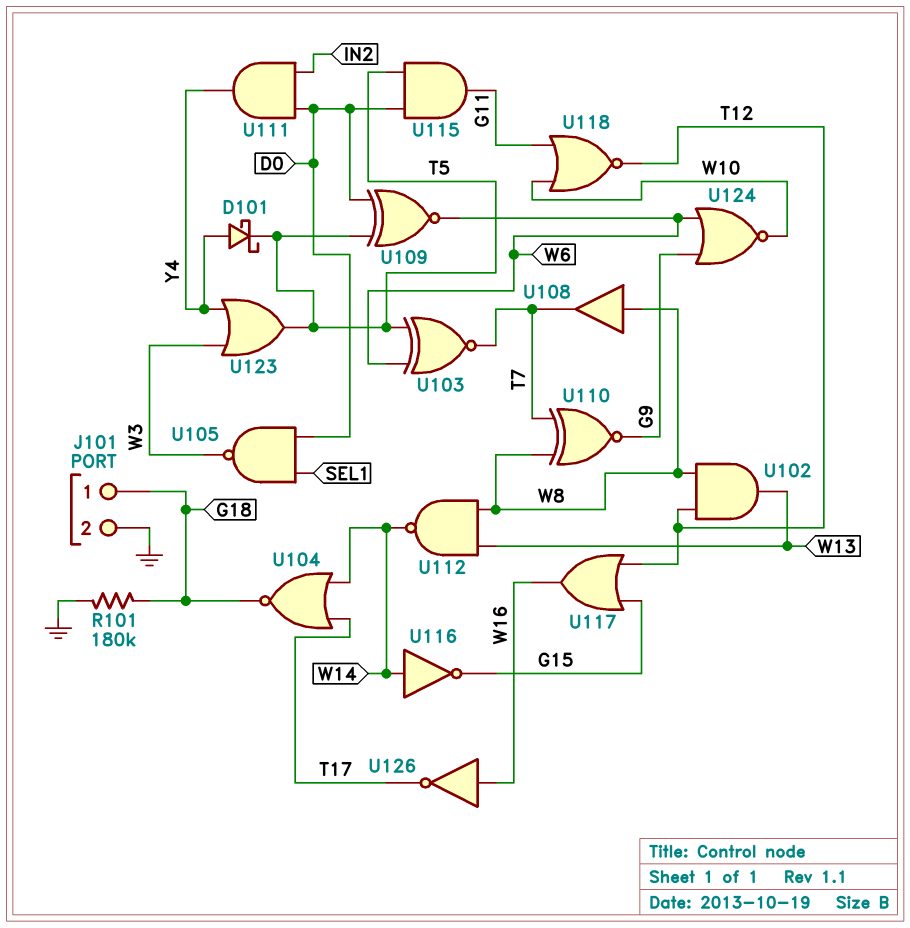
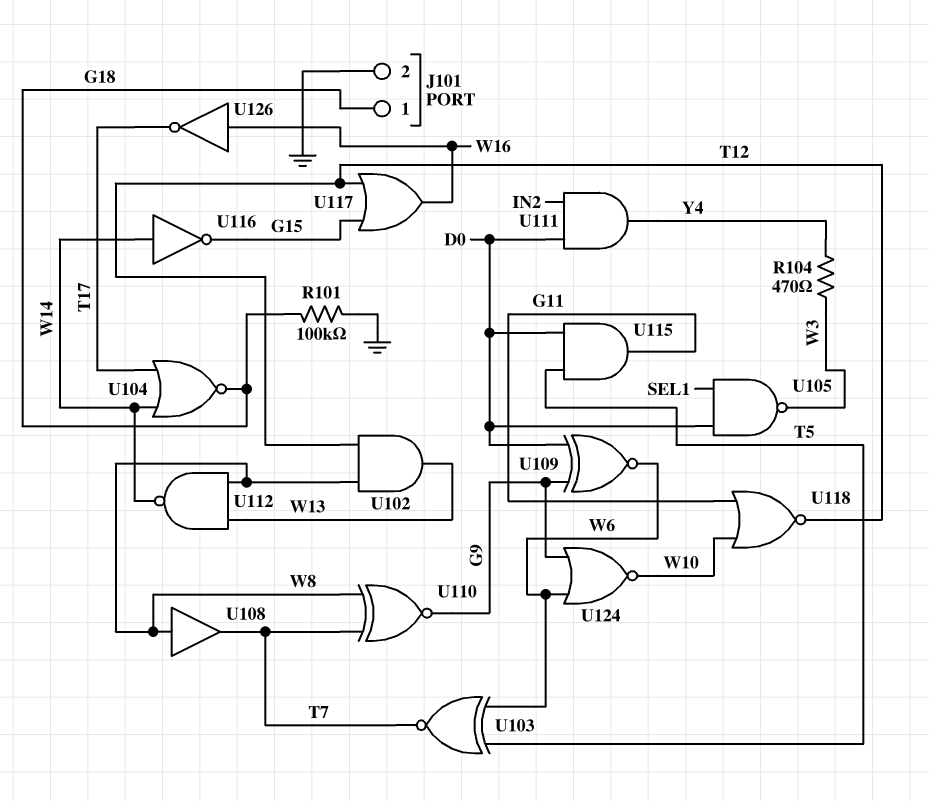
D101: schottky (A Y4, K T5) -> none
R101: 180k (G18, GND) -> 100k (G18, GND)
R104: none -> 470 (W3, Y4)
U109: XNOR (in D0, in T5, out W6) -> XNOR (in D0, in G9, out W6)
U123: OR (in W3, in Y4, out T5) -> none

